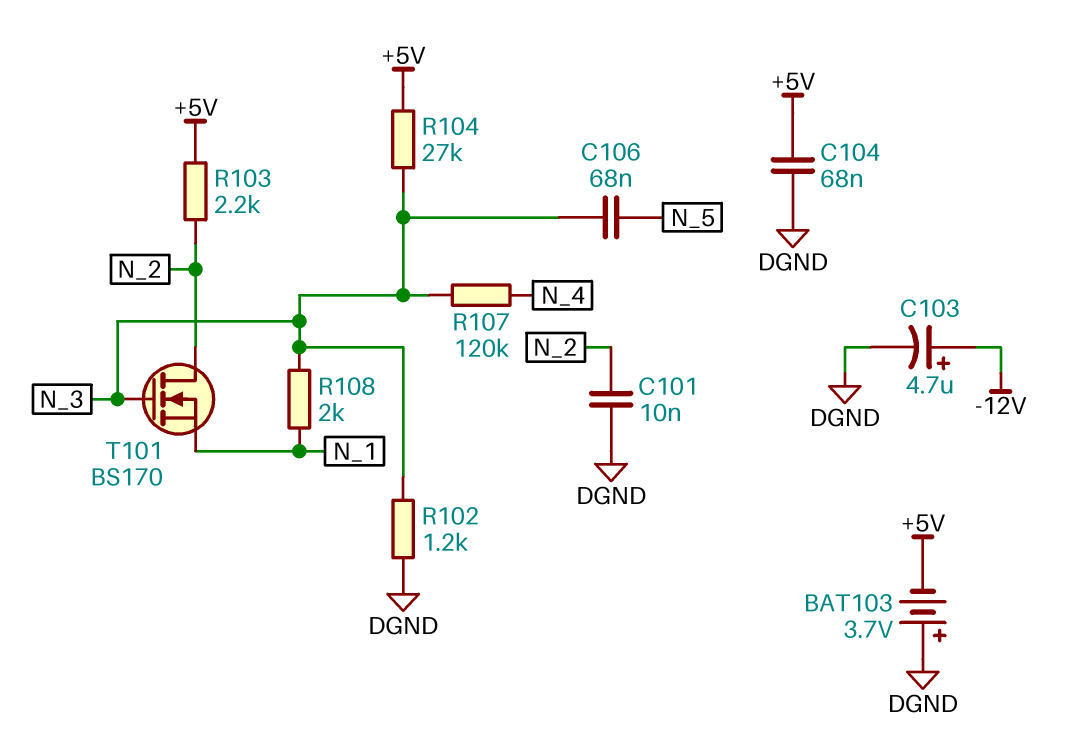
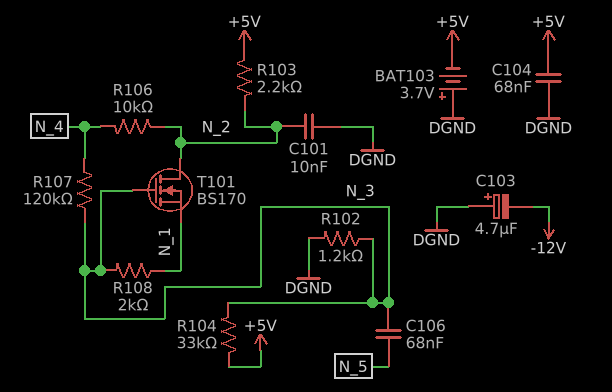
C103: 4.7uF (plus -12V, minus DGND) -> 4.7uF (plus DGND, minus -12V)
R104: 27k (+5V, N_3) -> 33k (+5V, N_3)
R106: none -> 10k (N_2, N_4)

